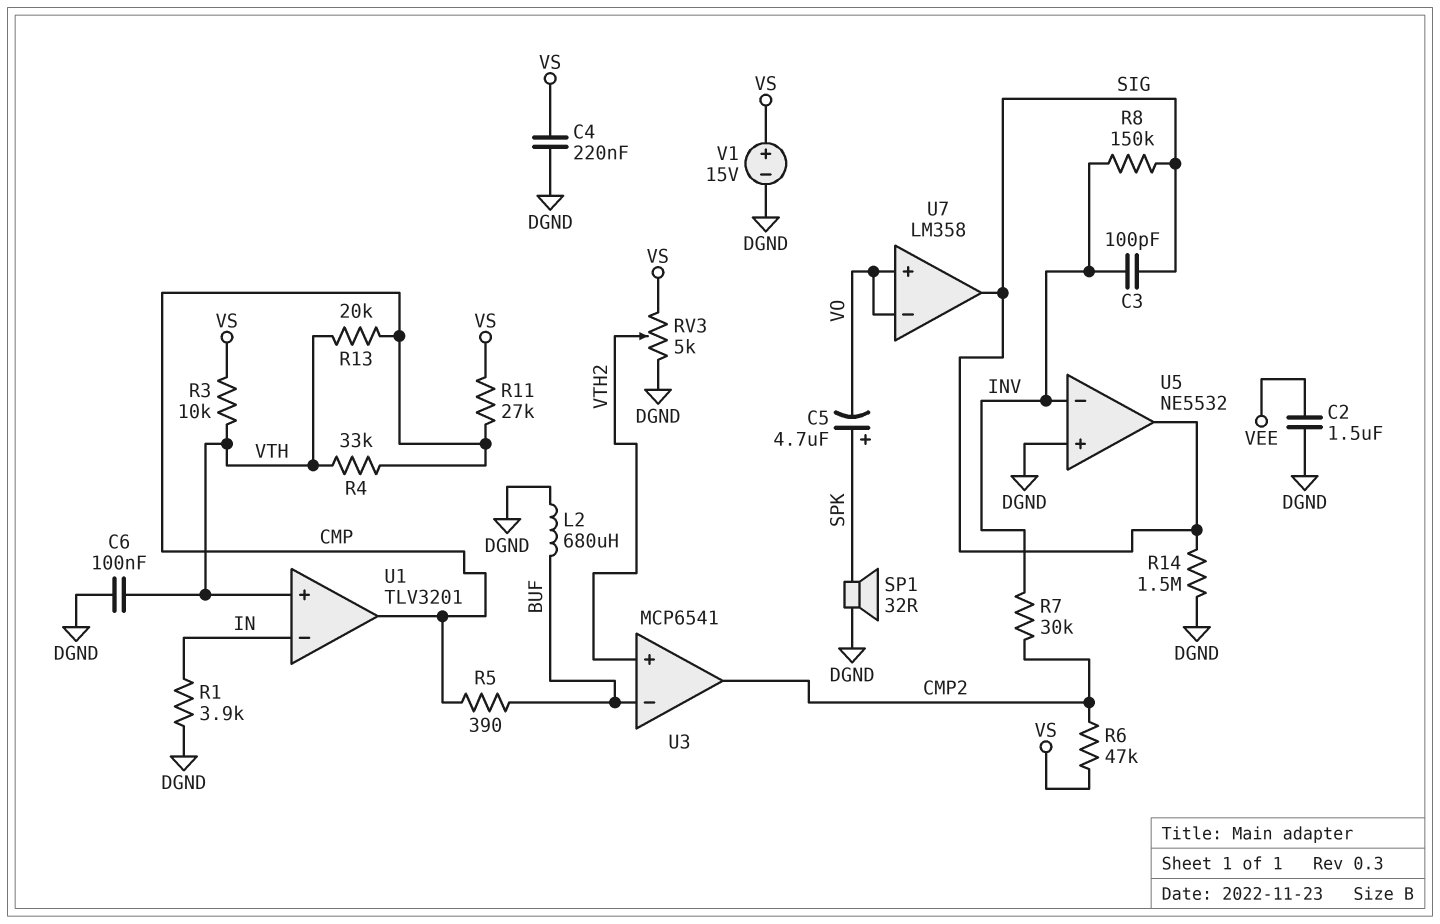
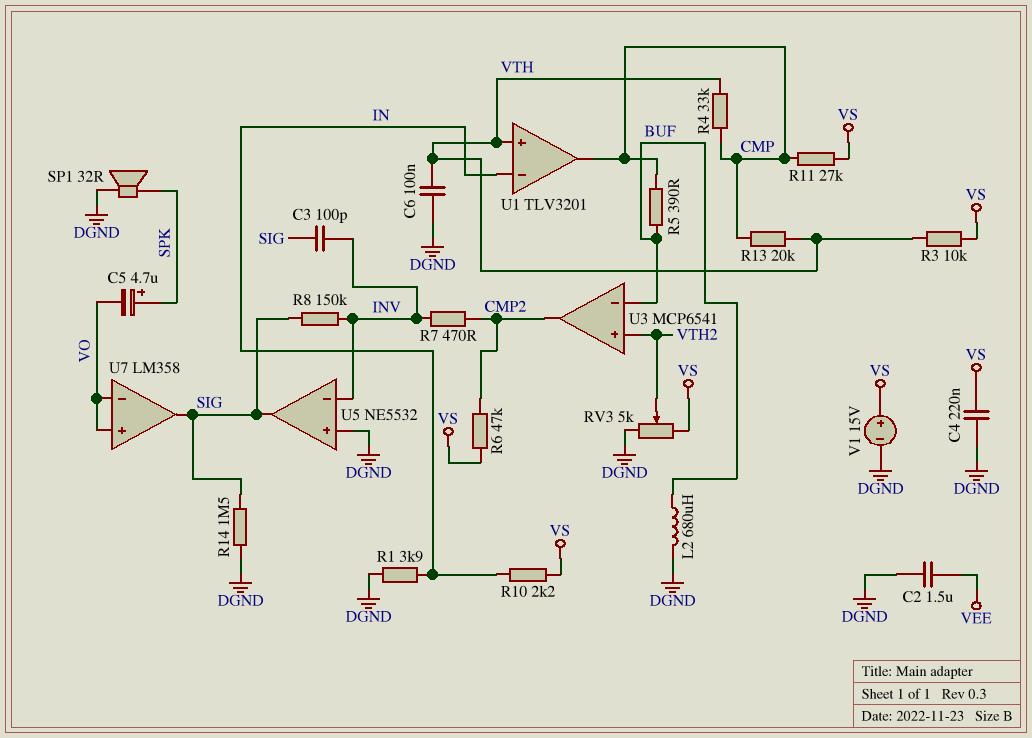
R7: 30k (CMP2, INV) -> 470 (CMP2, INV)
R10: none -> 2.2k (IN, VS)

